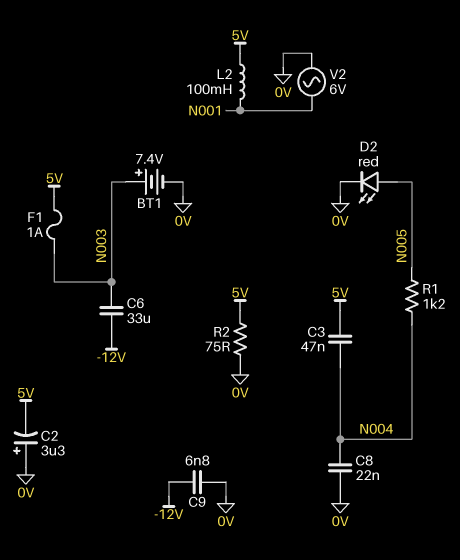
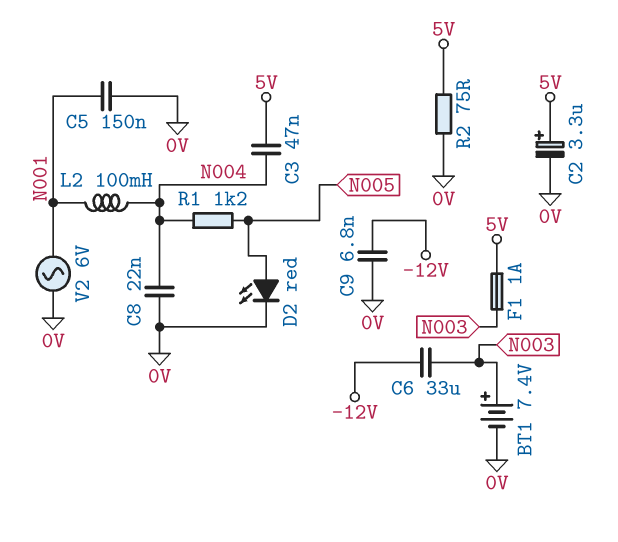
C2: 3.3uF (plus 0V, minus 5V) -> 3.3uF (plus 5V, minus 0V)
C5: none -> 150nF (0V, N001)
L2: 100mH (5V, N001) -> 100mH (N001, N004)

